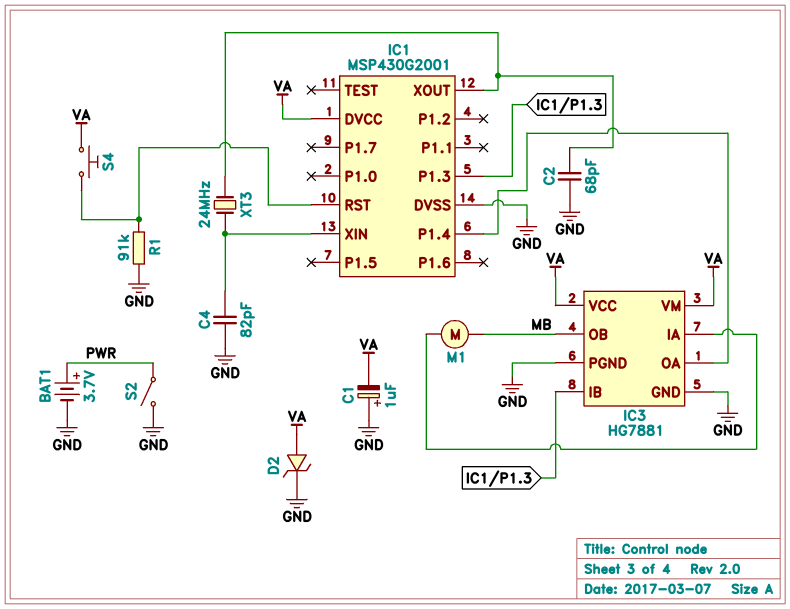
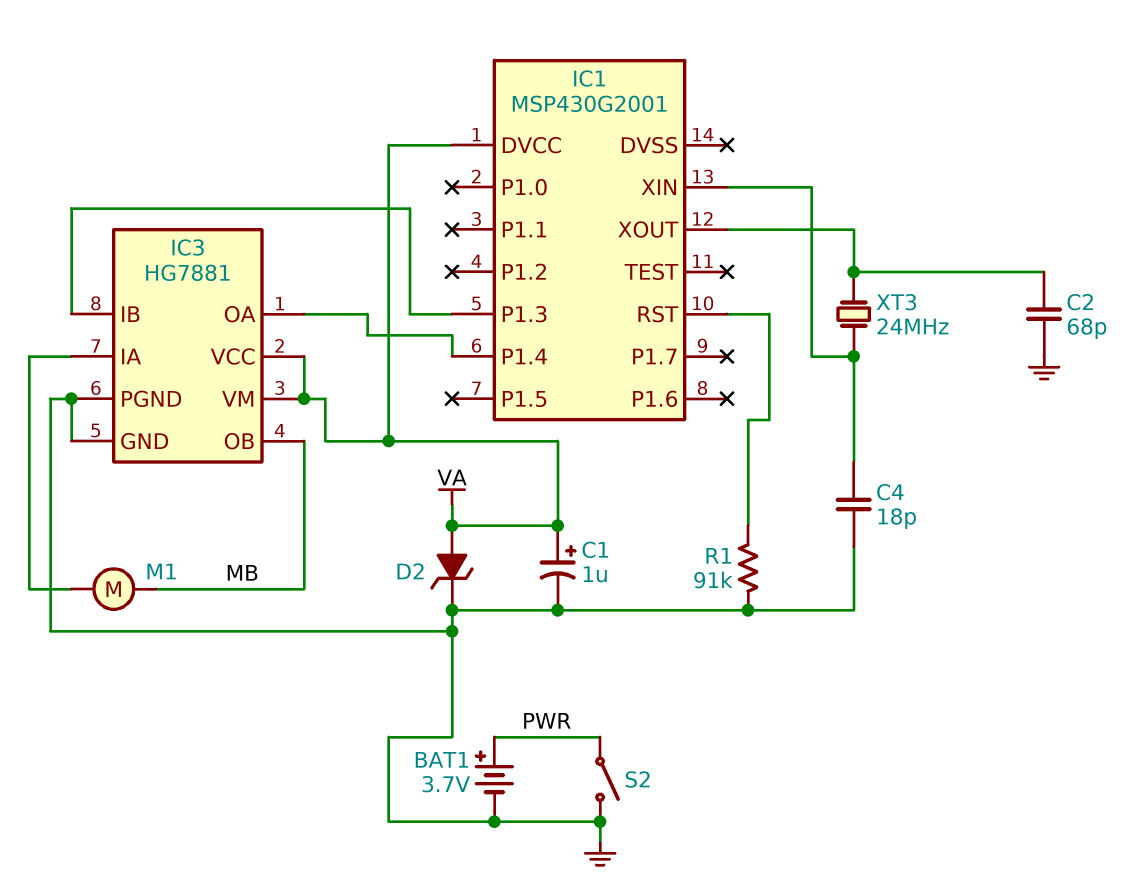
C1: 1uF (plus GND, minus VA) -> 1uF (plus VA, minus GND)
C4: 82pF (GND, IC1/XIN) -> 18pF (GND, IC1/XIN)
IC1 pin DVSS: GND -> none
S4: button (IC1/RST, VA) -> none

